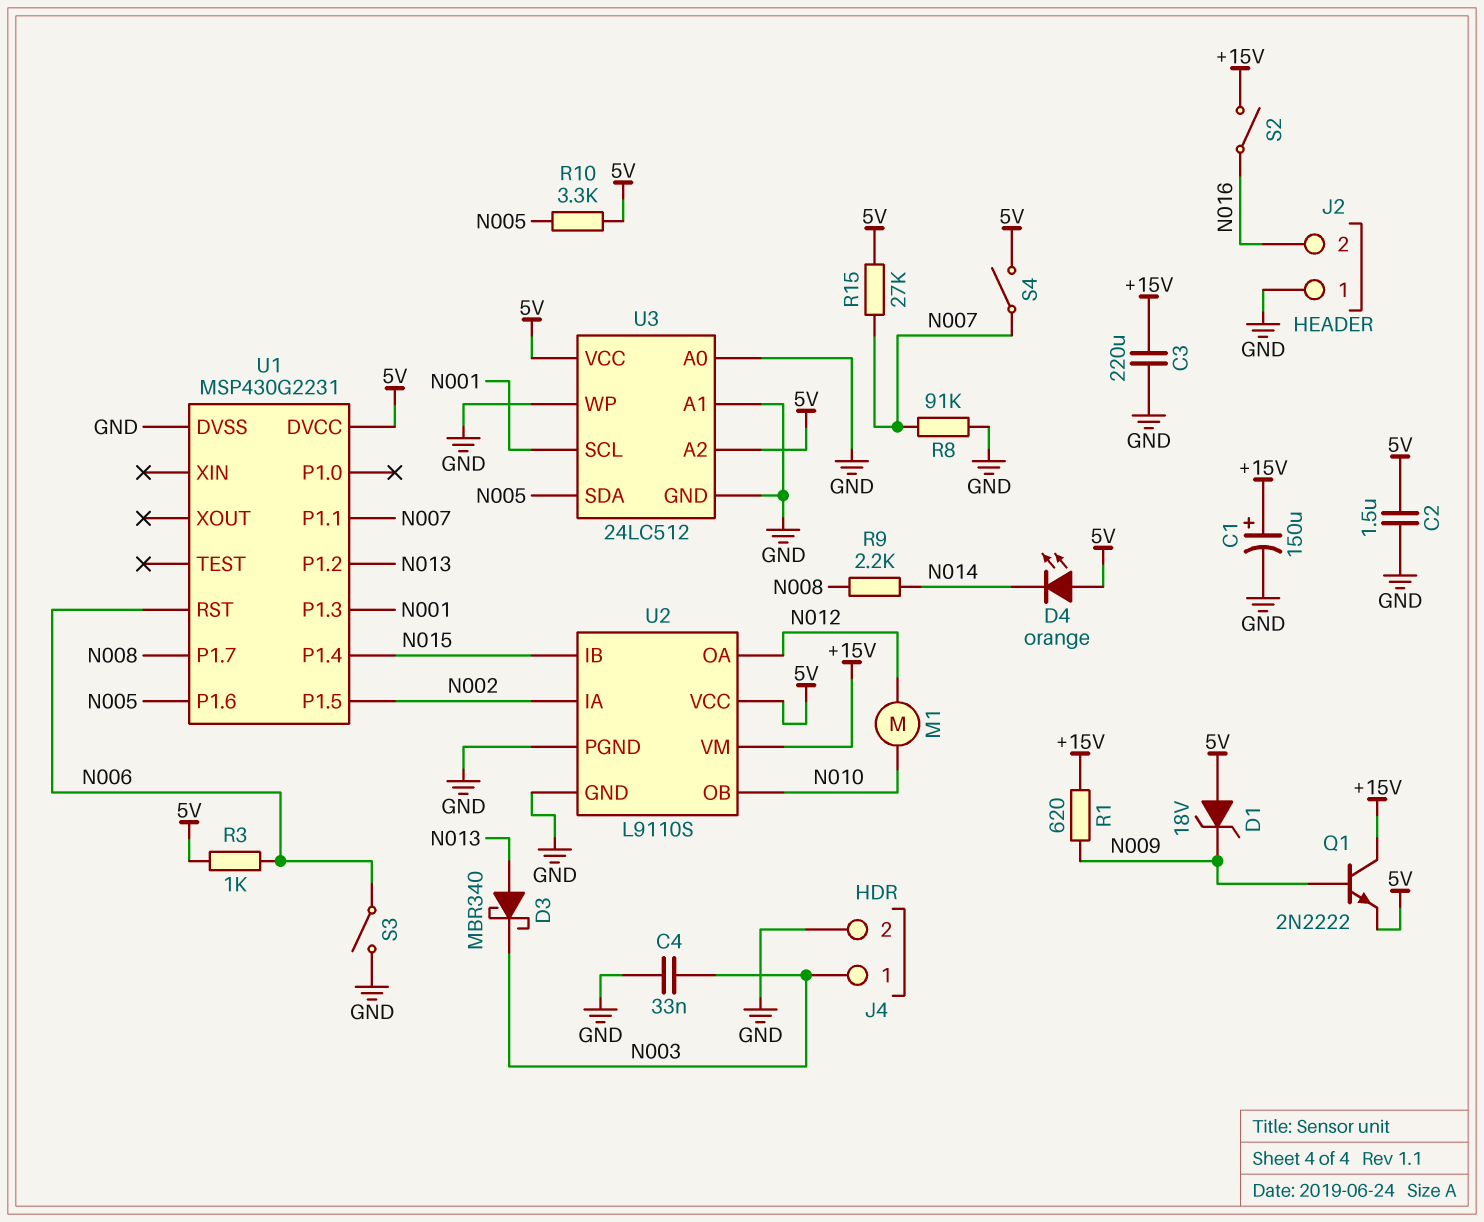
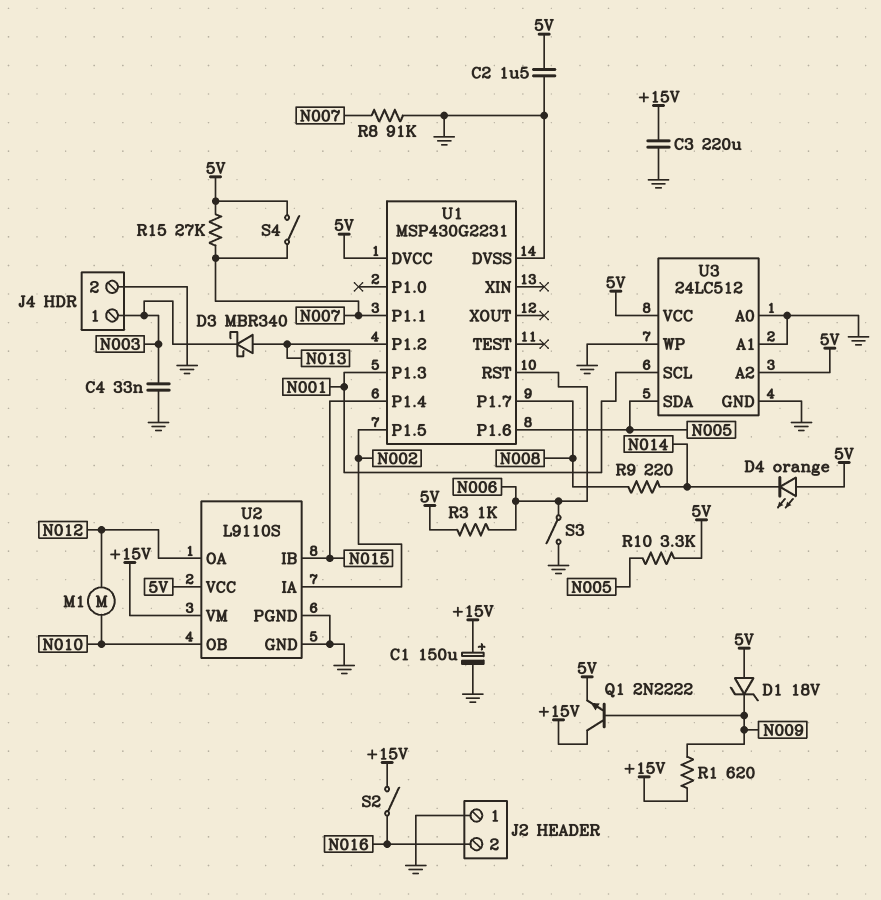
R9: 2.2k (N008, N014) -> 220 (N008, N014)

